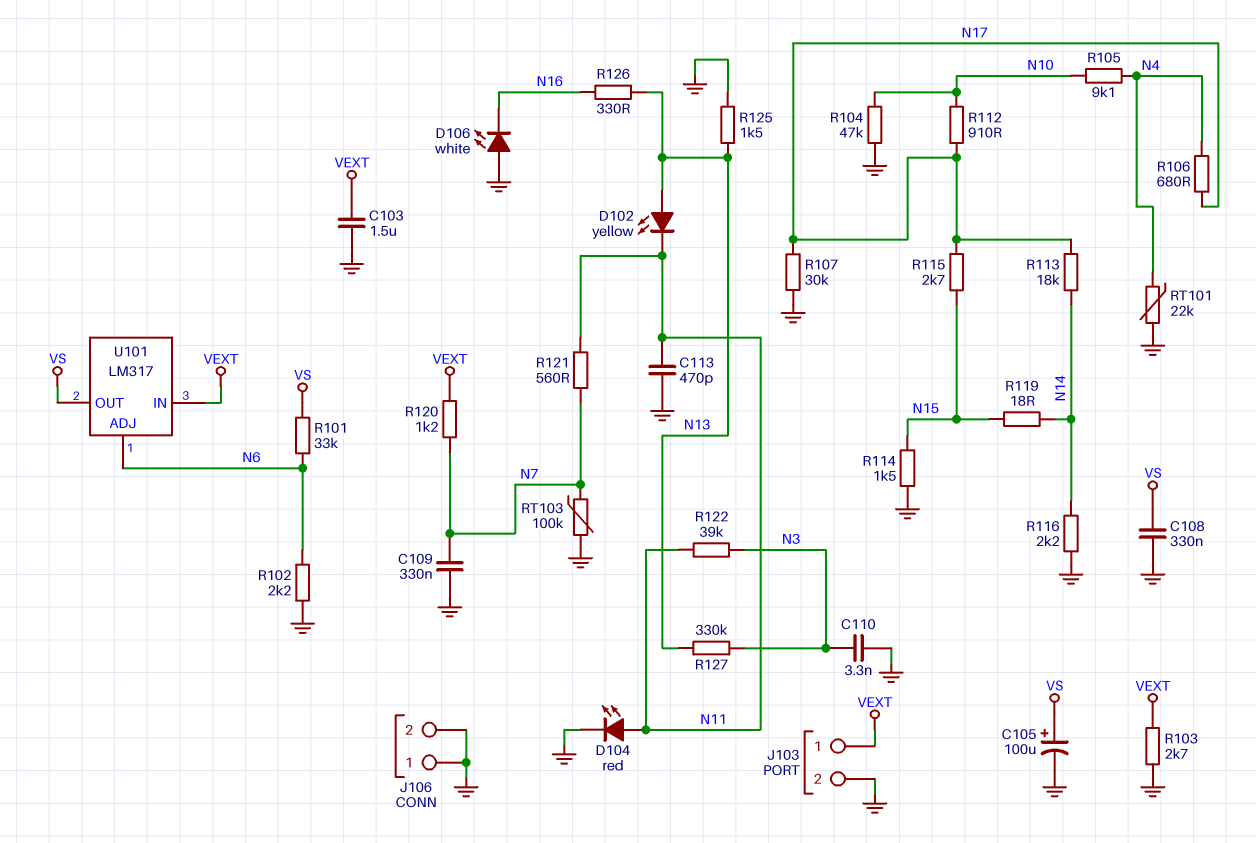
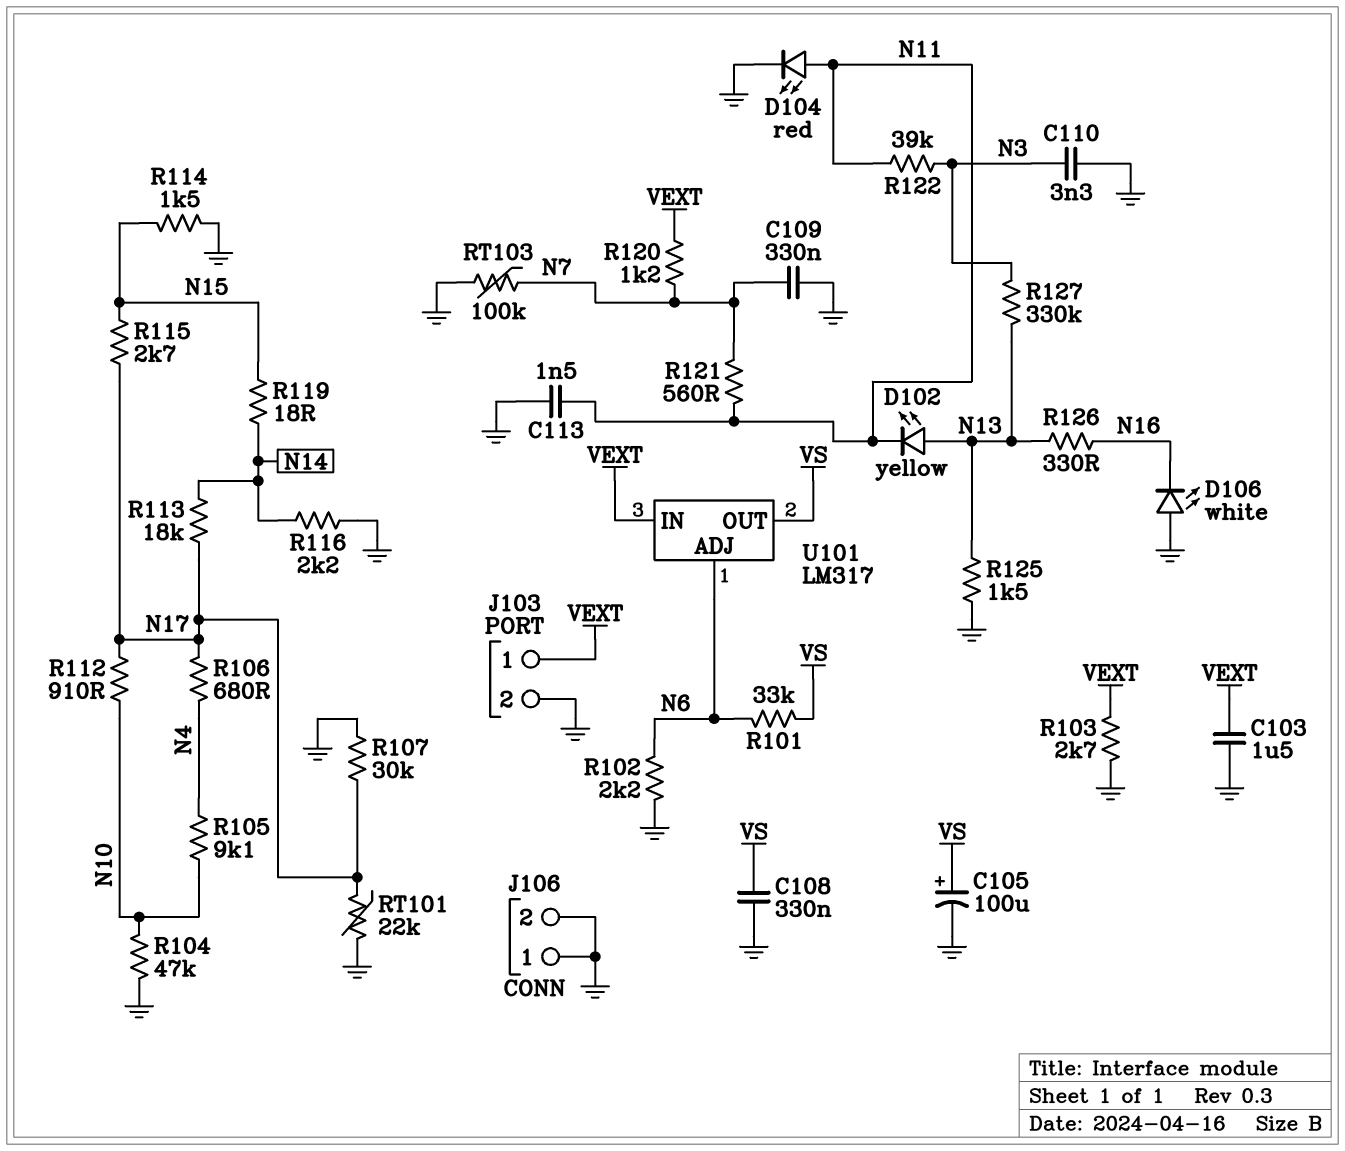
C113: 470pF (GND, N11) -> 1.5nF (GND, N11)
RT101: 22k (GND, N4) -> 22k (GND, N17)

